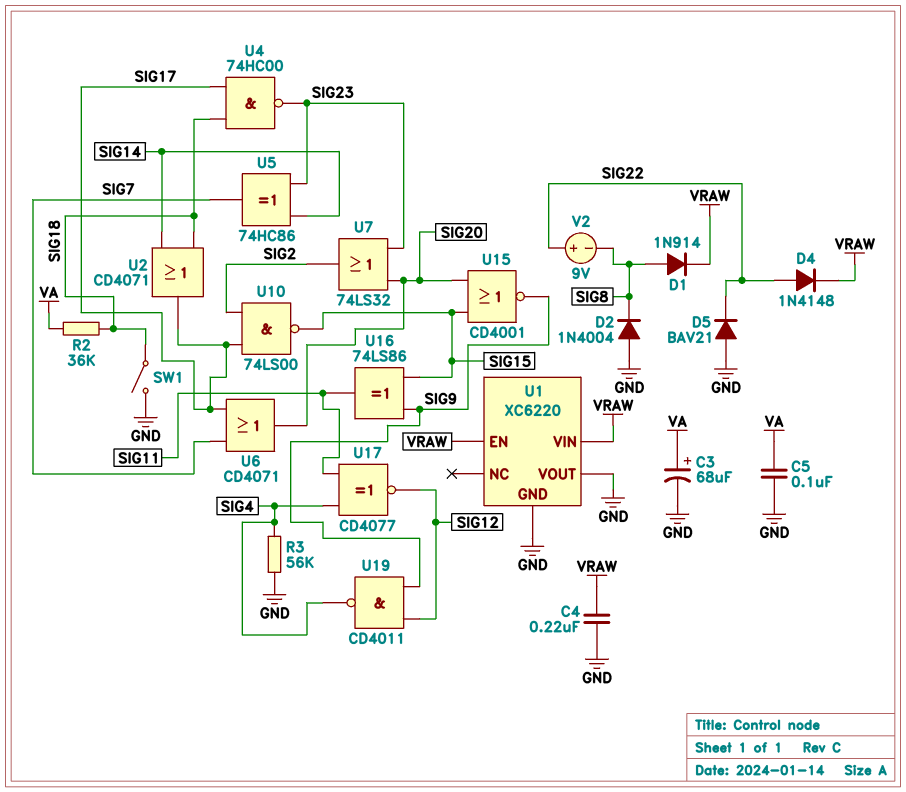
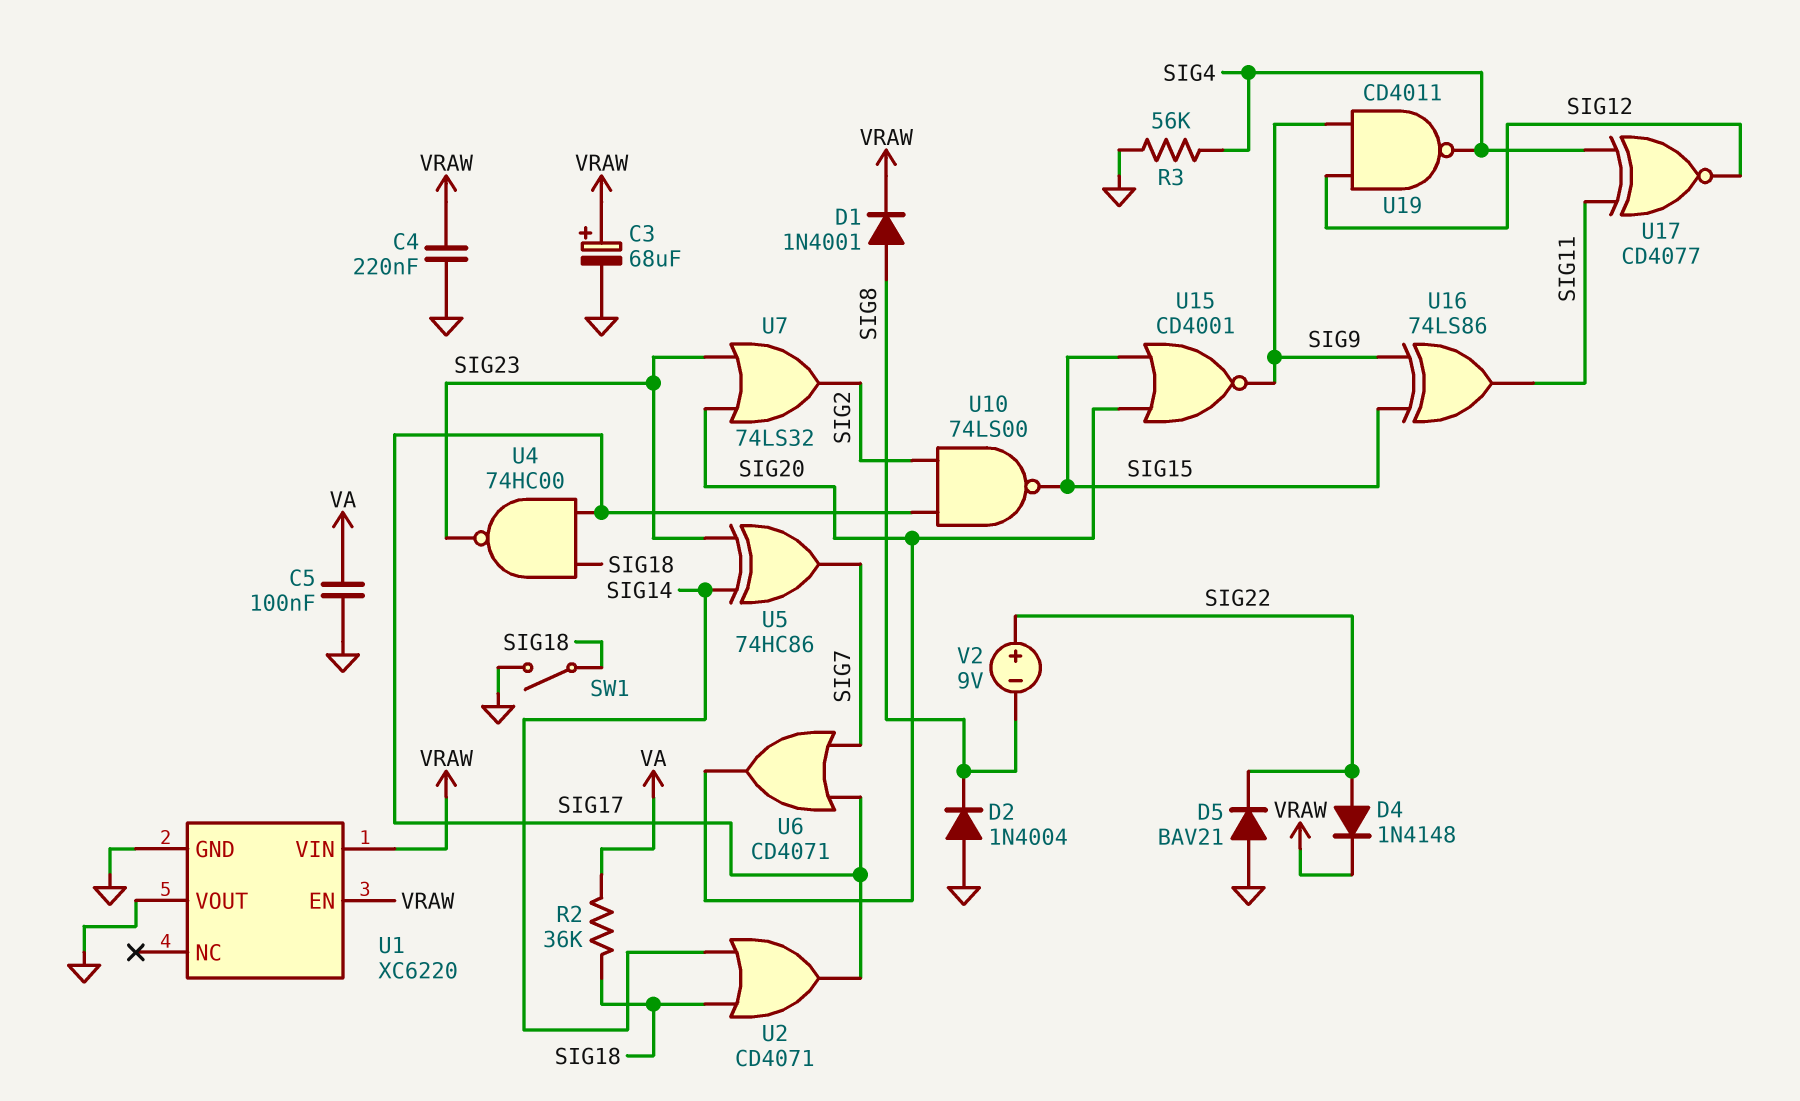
C3: 68uF (plus VA, minus GND) -> 68uF (plus VRAW, minus GND)
D1: diode 1N914 (A SIG8, K VRAW) -> diode 1N4001 (A SIG8, K VRAW)

